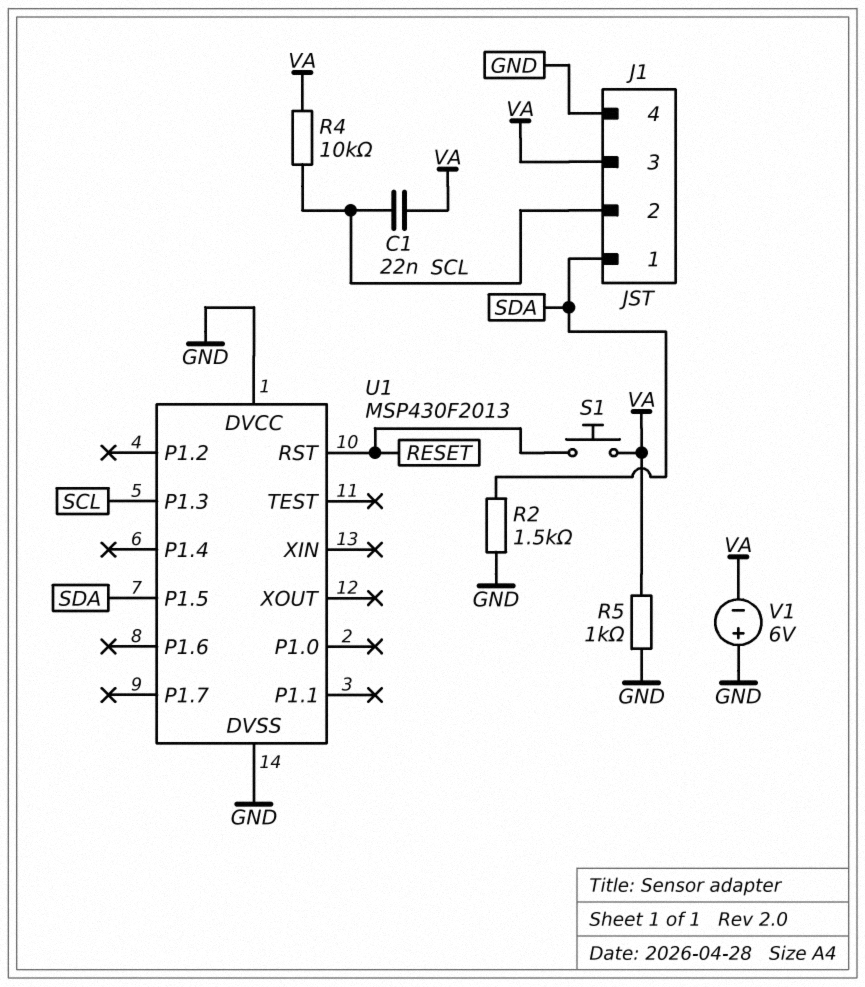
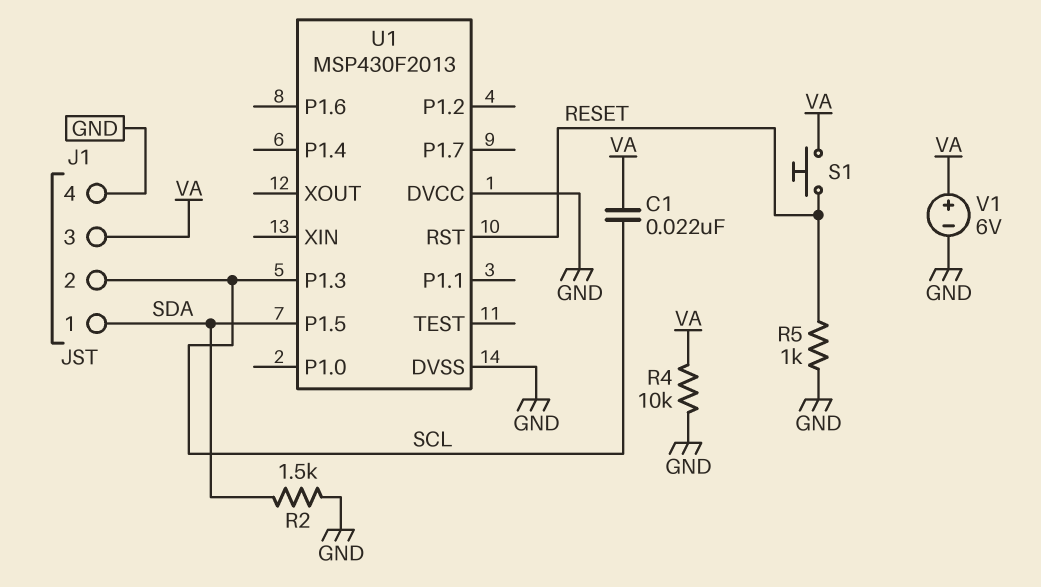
R4: 10k (SCL, VA) -> 10k (GND, VA)
R5: 1k (GND, VA) -> 1k (GND, RESET)
V1: 6V (plus GND, minus VA) -> 6V (plus VA, minus GND)

